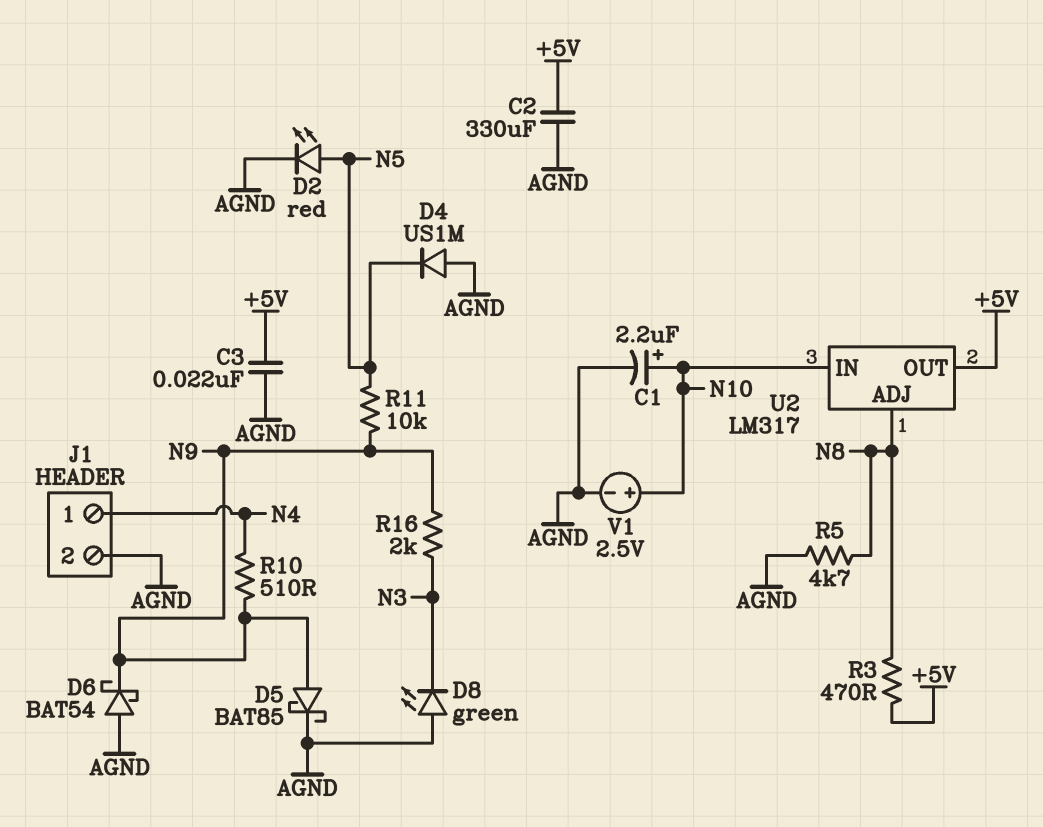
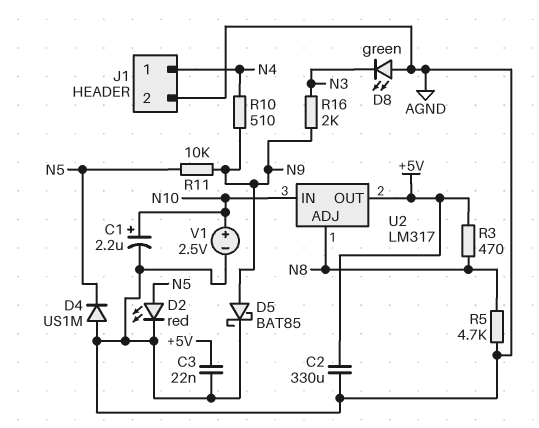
D6: schottky BAT54 (A AGND, K N9) -> none

